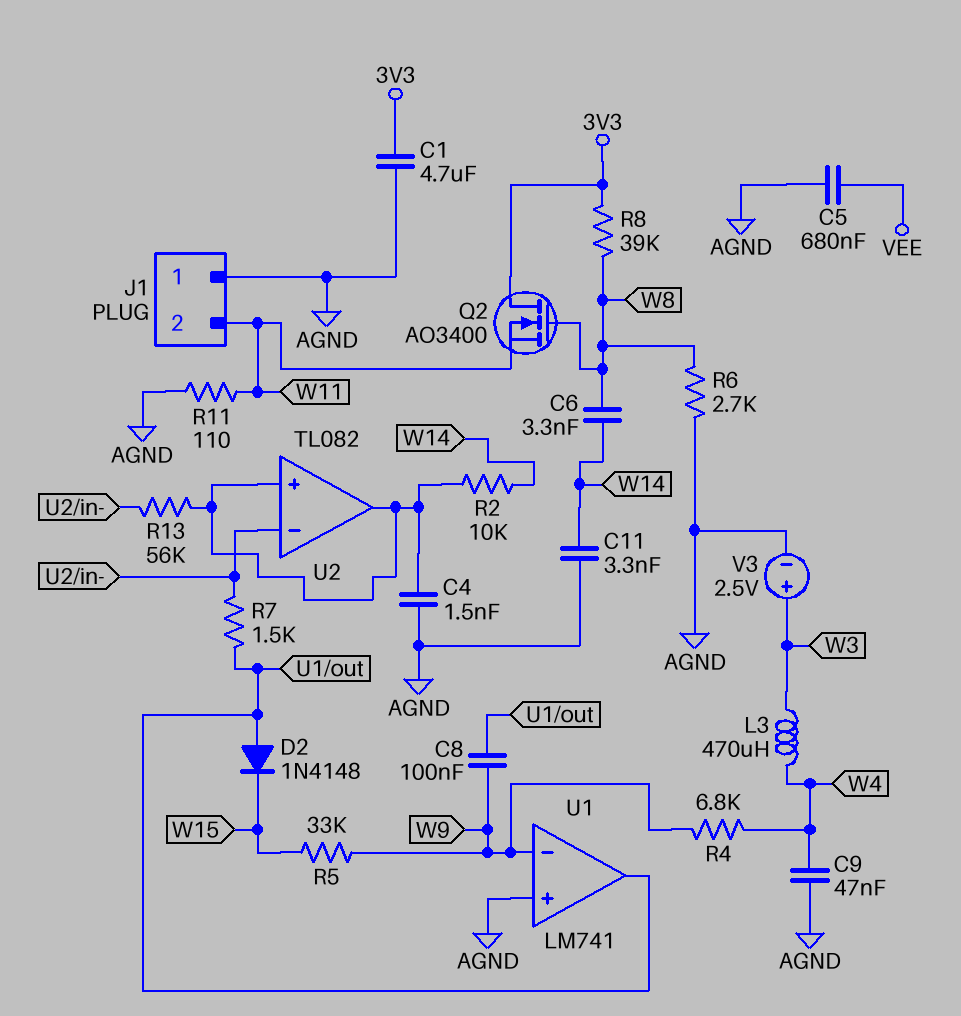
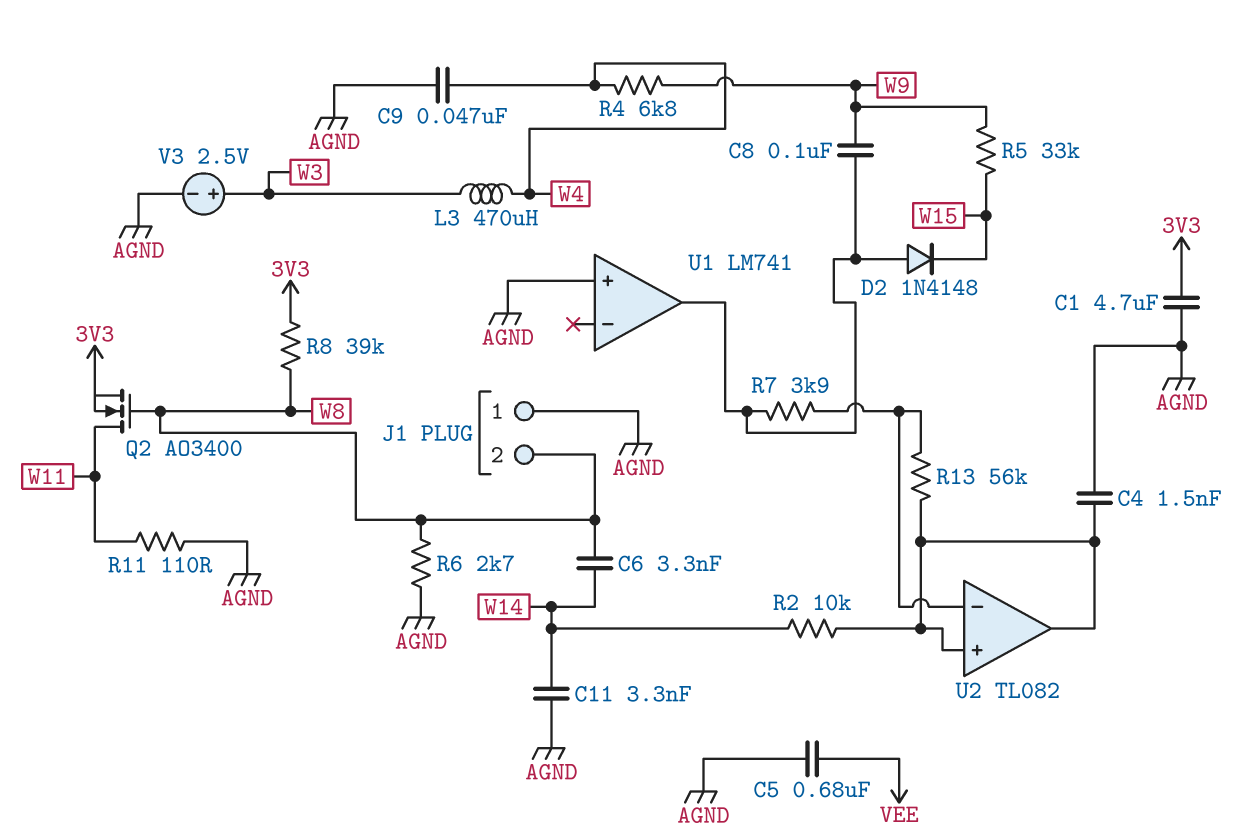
J1 pin 2: W11 -> W8
Q2: NMOS AO3400 (G W8, D 3V3, S W11) -> NMOS AO3400 (G W8, D W11, S 3V3)
R7: 1.5k (U1/out, U2/in-) -> 3.9k (U1/out, U2/in-)
U1 pin in-: W9 -> none

